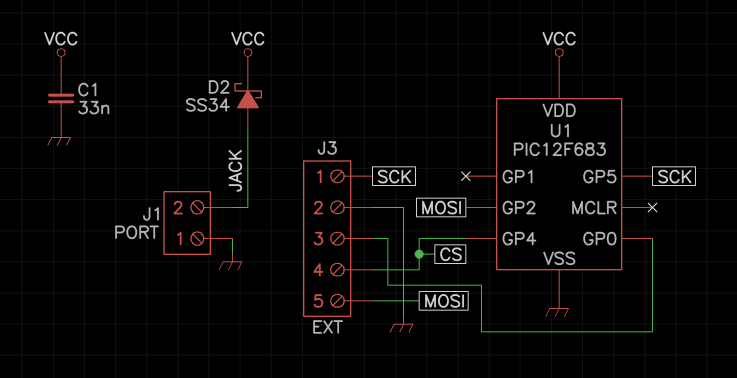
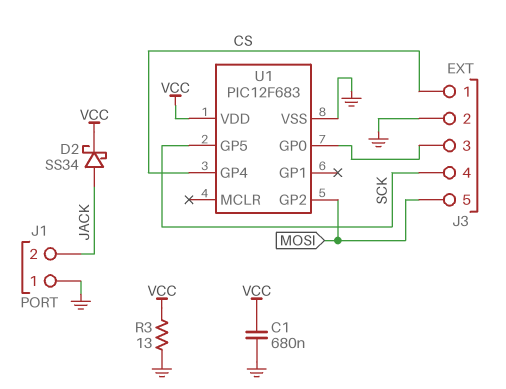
C1: 33nF (GND, VCC) -> 680nF (GND, VCC)
J3 pin 1: SCK -> CS
J3 pin 4: CS -> SCK
R3: none -> 13 (GND, VCC)

